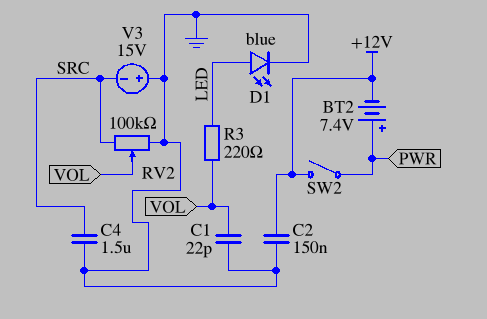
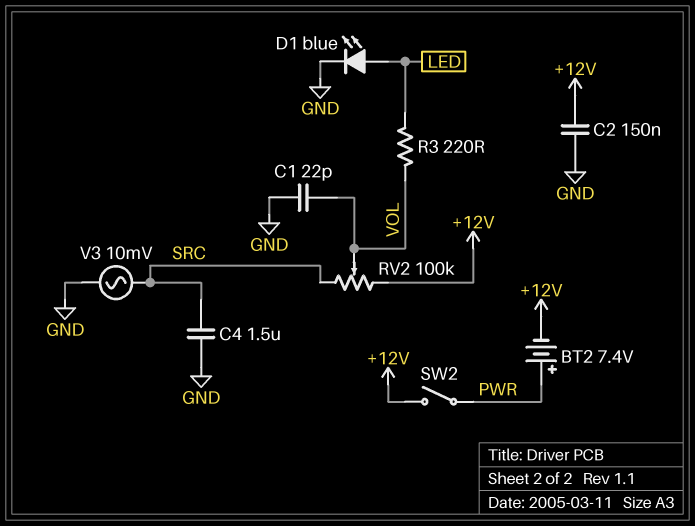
RV2: 100k (GND, SRC, wiper VOL) -> 100k (+12V, SRC, wiper VOL)
V3: 15V (plus GND, minus SRC) -> AC 10mV (GND, SRC)

